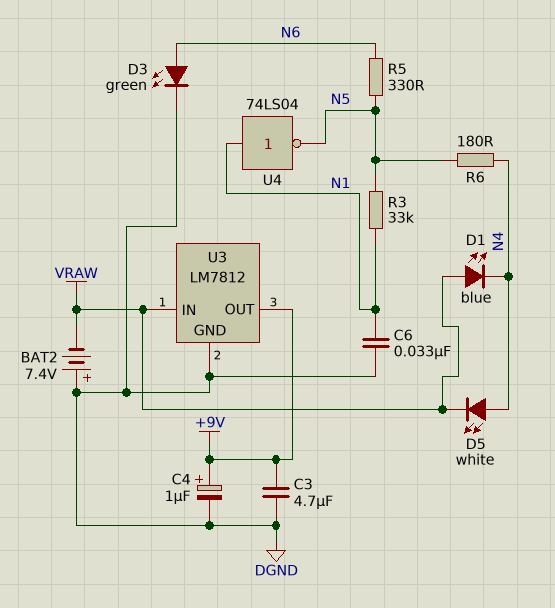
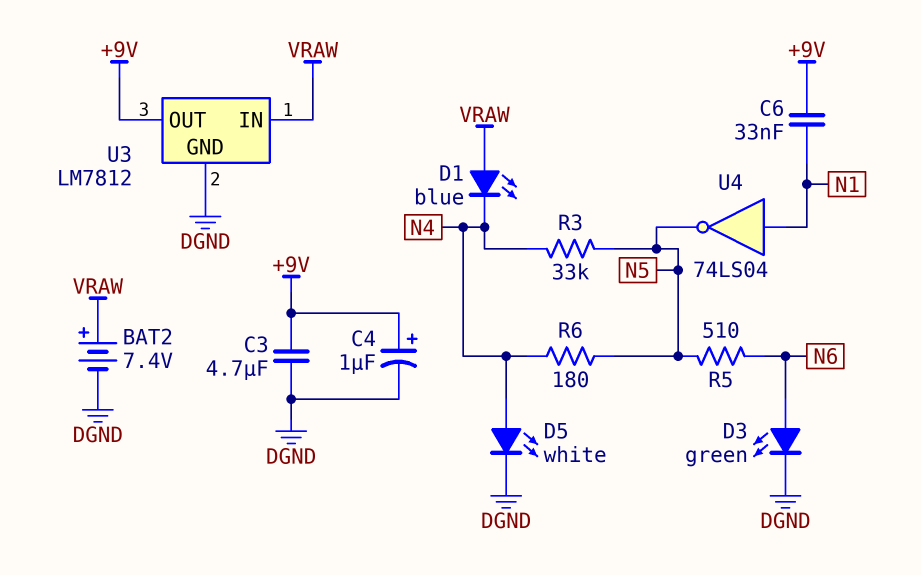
BAT2: 7.4V (plus DGND, minus VRAW) -> 7.4V (plus VRAW, minus DGND)
C6: 33nF (DGND, N1) -> 33nF (+9V, N1)
D5: LED white (A N4, K VRAW) -> LED white (A N4, K DGND)
R3: 33k (N1, N5) -> 33k (N4, N5)
R5: 330 (N5, N6) -> 510 (N5, N6)

